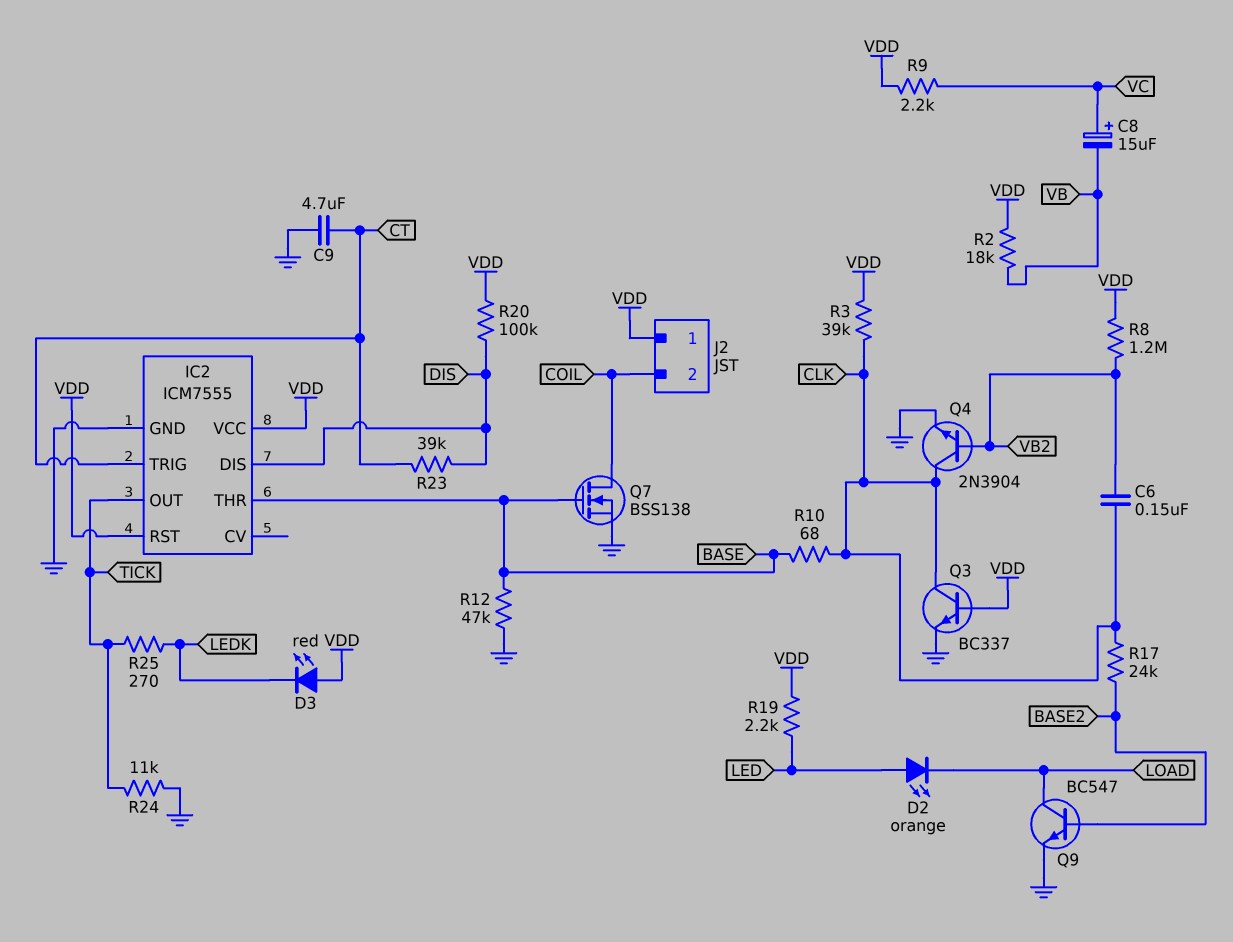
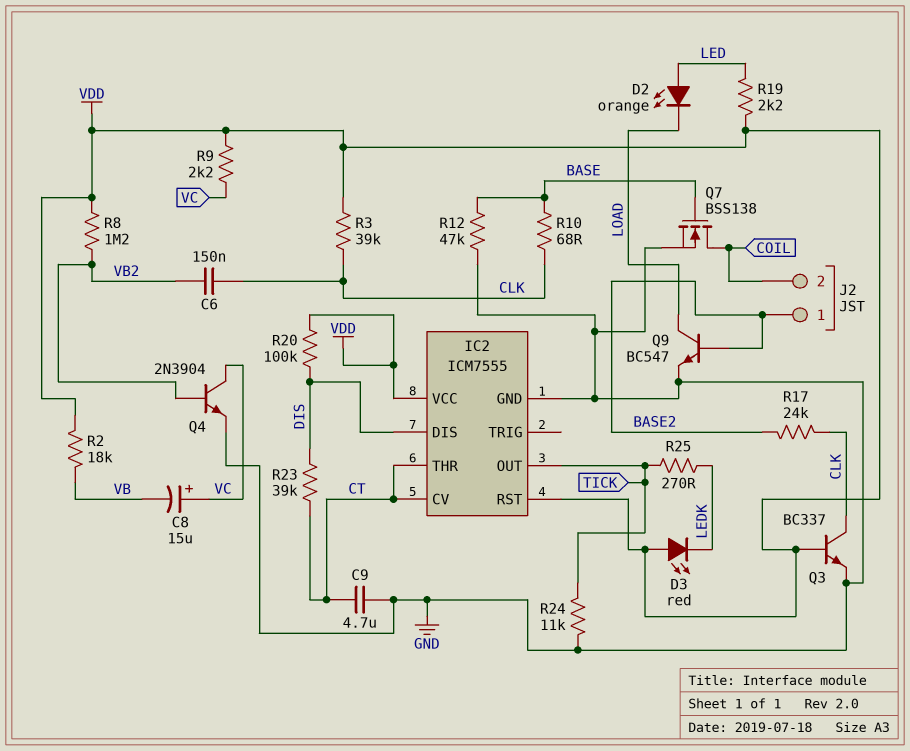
IC2 pin CV: none -> CT
IC2 pin THR: BASE -> CT
IC2 pin TRIG: CT -> none
J2 pin 1: VDD -> BASE2
Q4: NPN 2N3904 (B VB2, C CLK, E GND) -> NPN 2N3904 (B VB2, C VC, E GND)

